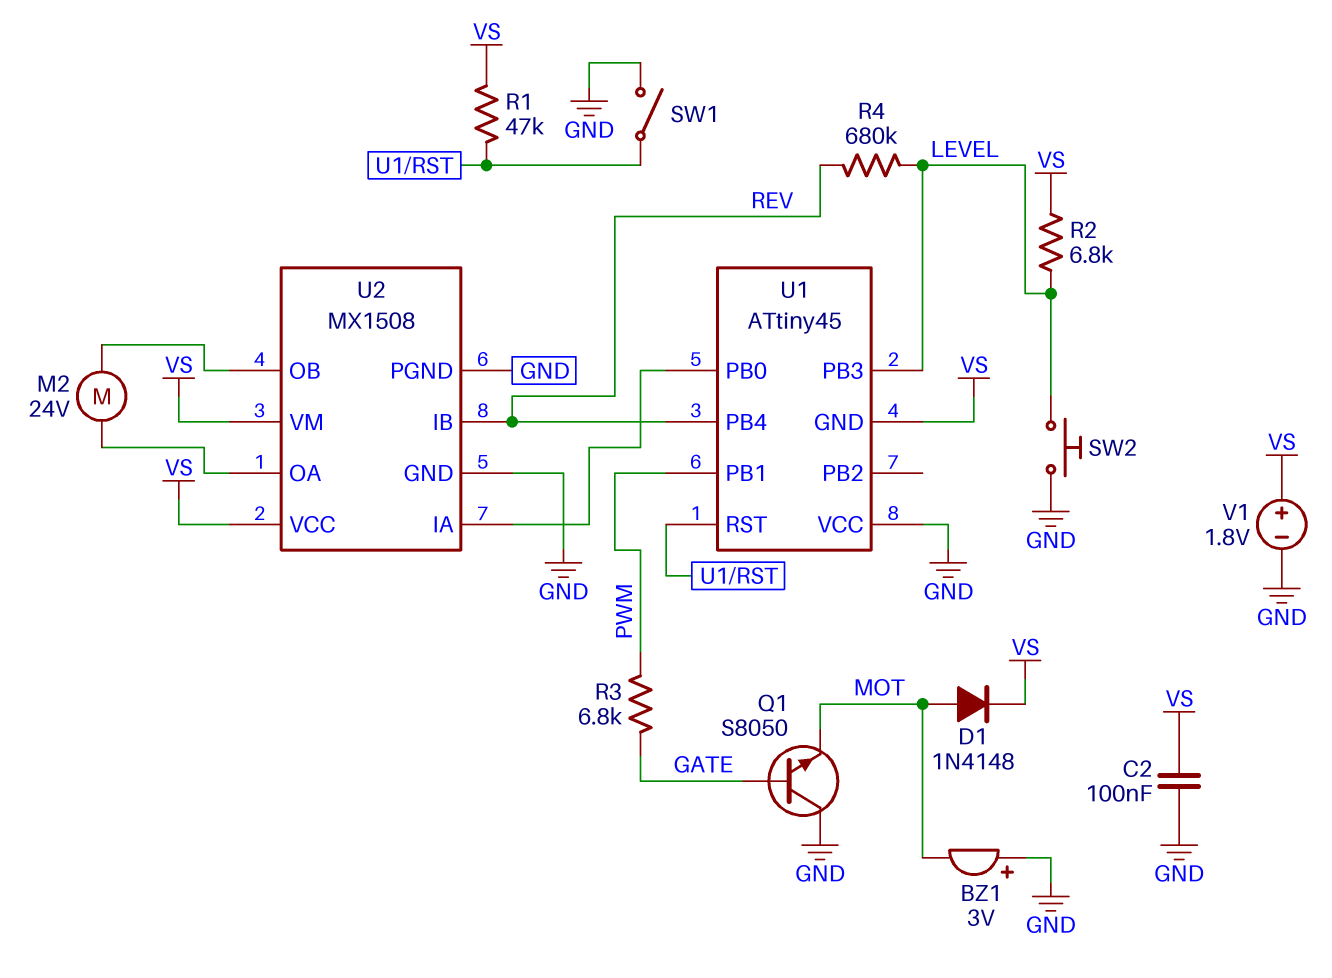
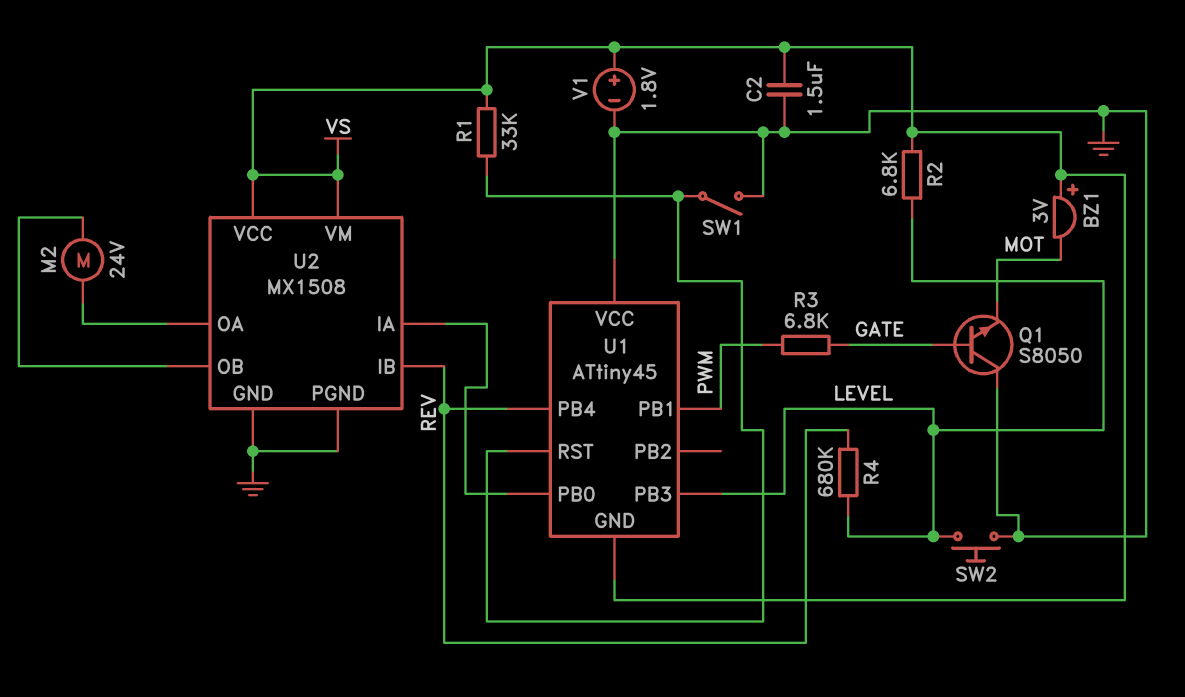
BZ1: buzzer 3V (plus GND, minus MOT) -> buzzer 3V (plus VS, minus MOT)
C2: 100nF (GND, VS) -> 1.5uF (GND, VS)
D1: diode 1N4148 (A MOT, K VS) -> none
R1: 47k (U1/RST, VS) -> 33k (U1/RST, VS)

